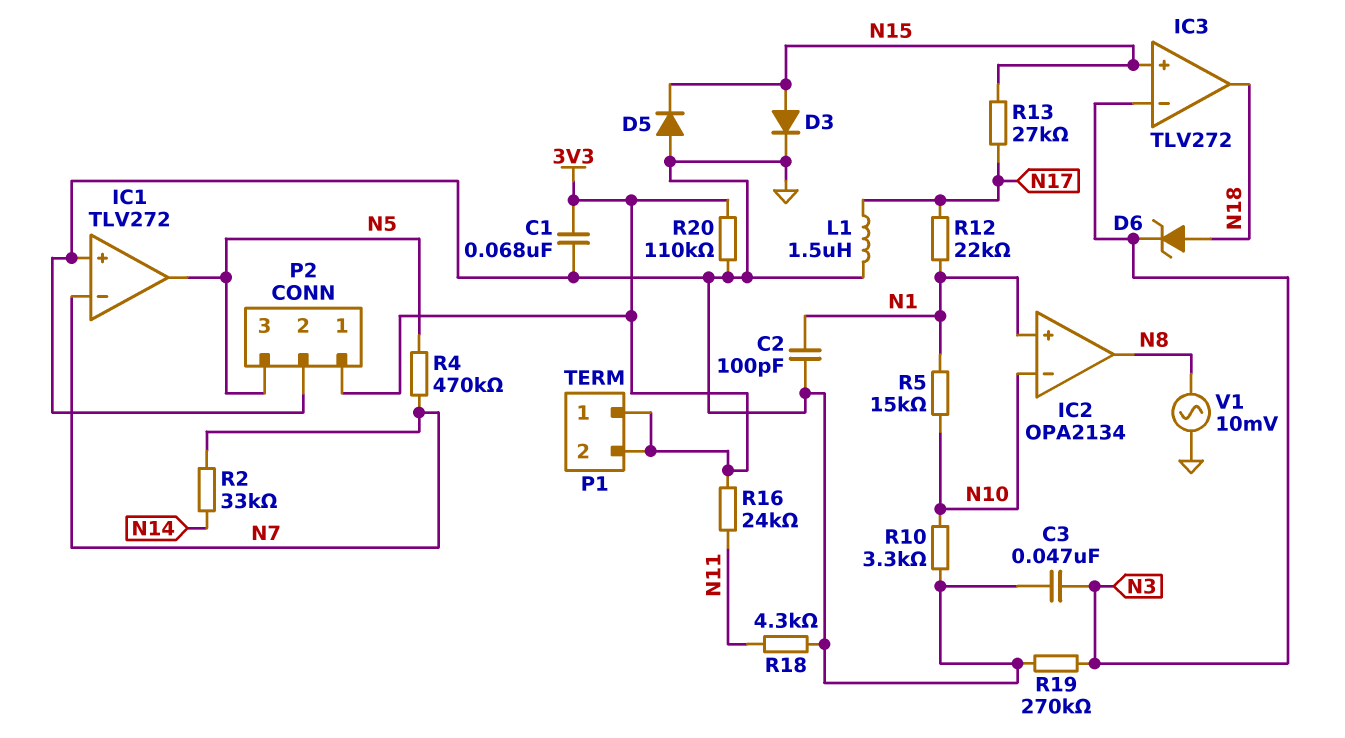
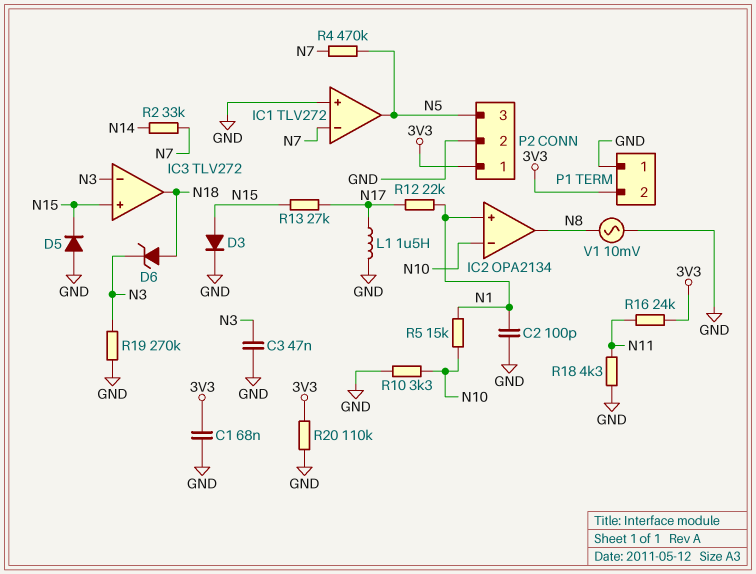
P1 pin 1: 3V3 -> GND

